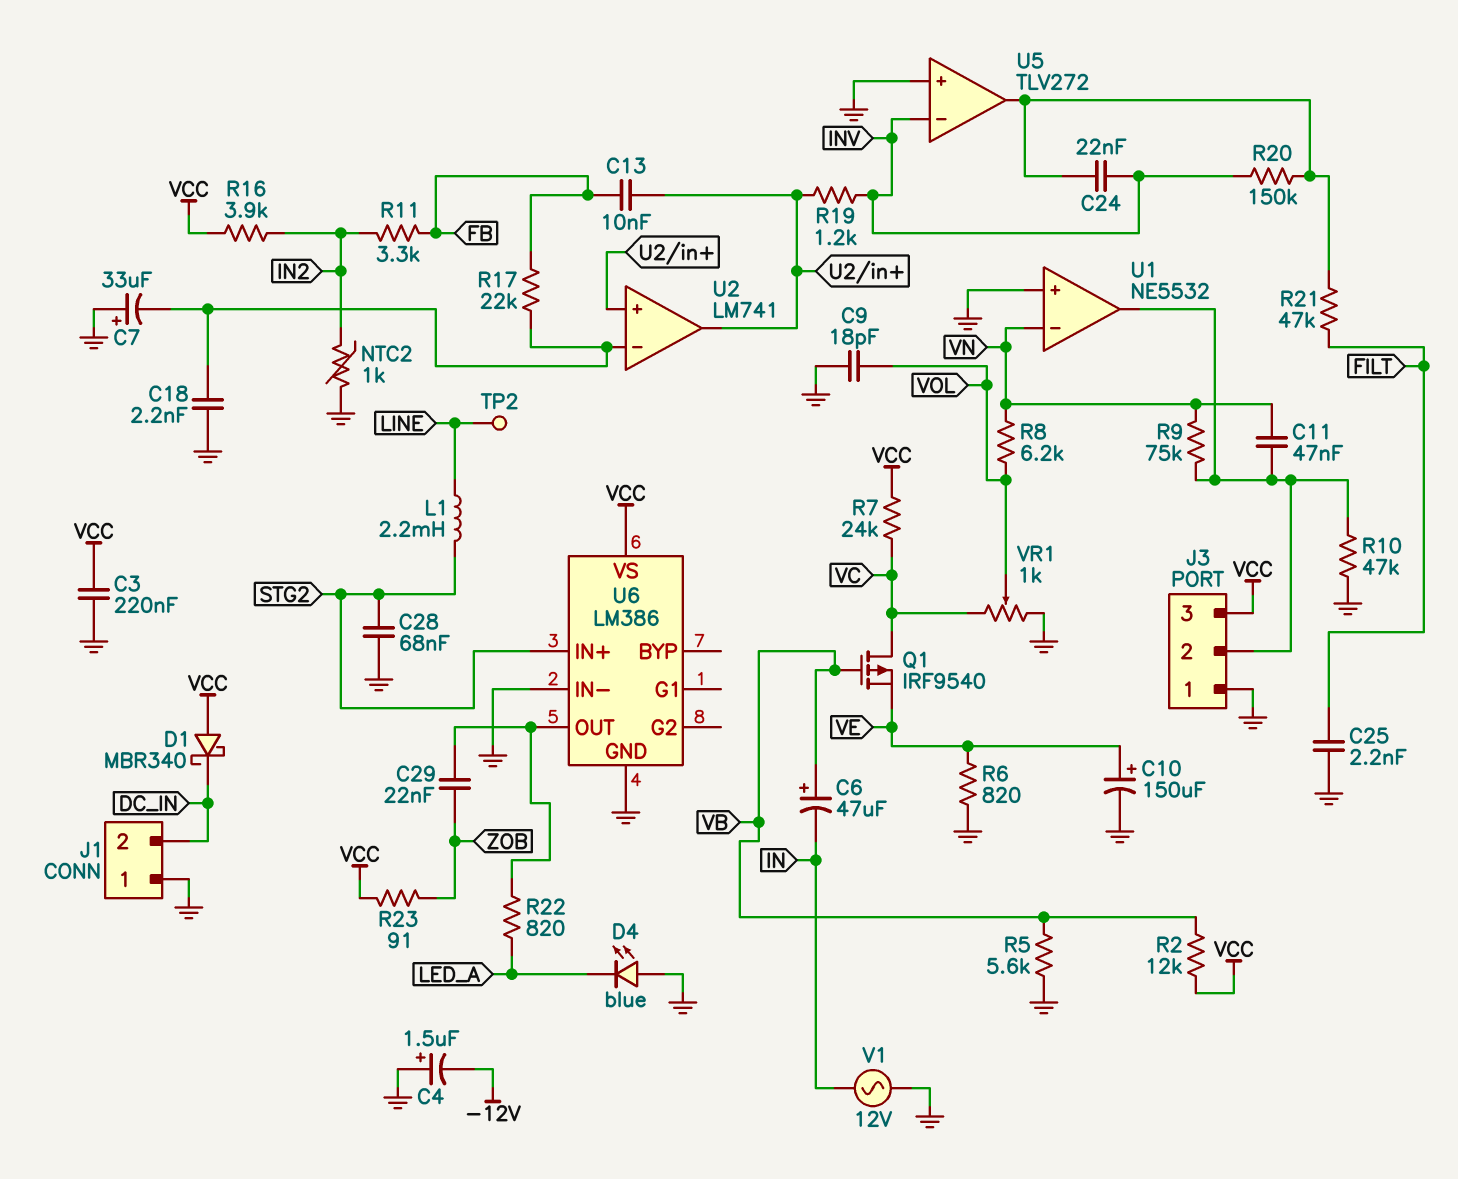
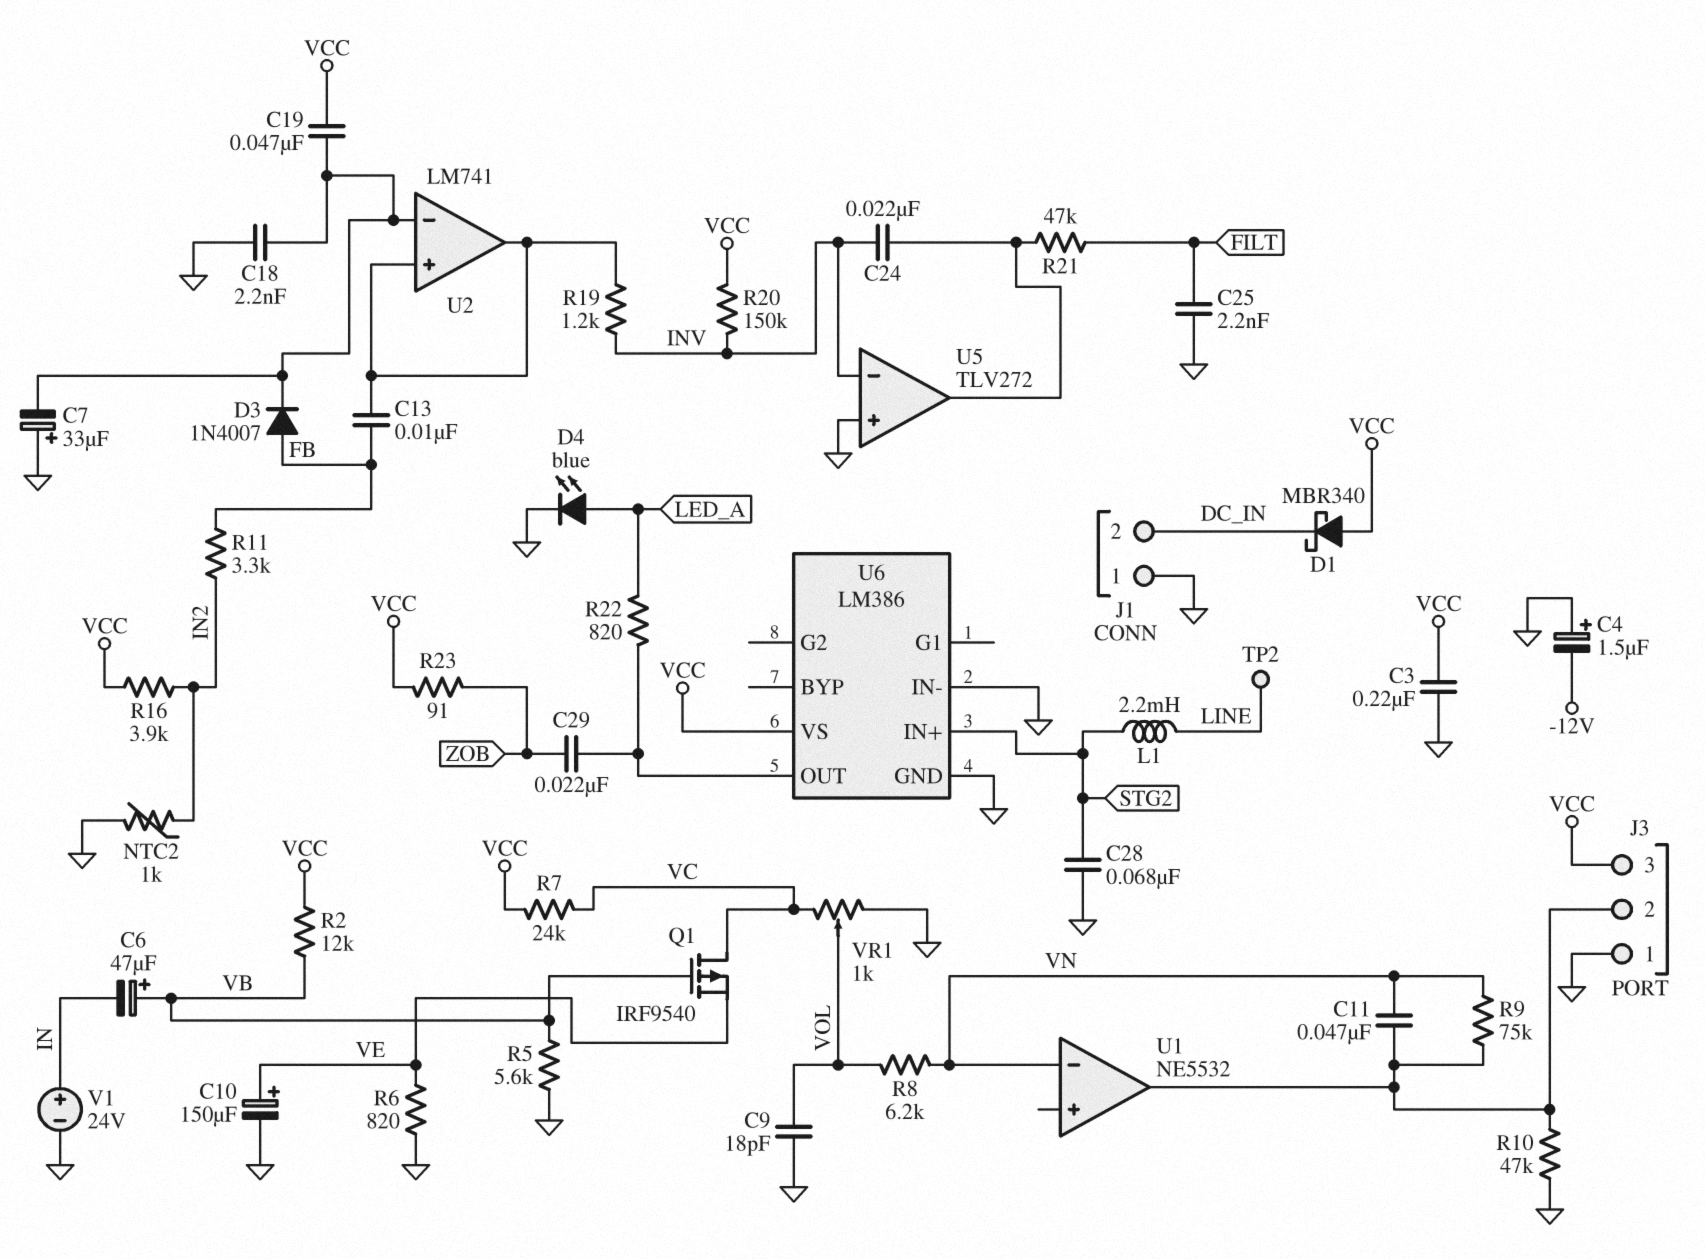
C19: none -> 47nF (U2/in-, VCC)
D3: none -> diode 1N4007 (A FB, K U2/in-)
D4: LED blue (A GND, K LED_A) -> LED blue (A LED_A, K GND)
R17: 22k (FB, U2/in-) -> none
R20: 150k (INV, U5/out) -> 150k (INV, VCC)
U1 pin in+: GND -> none
V1: AC 12V (GND, IN) -> 24V (plus IN, minus GND)

